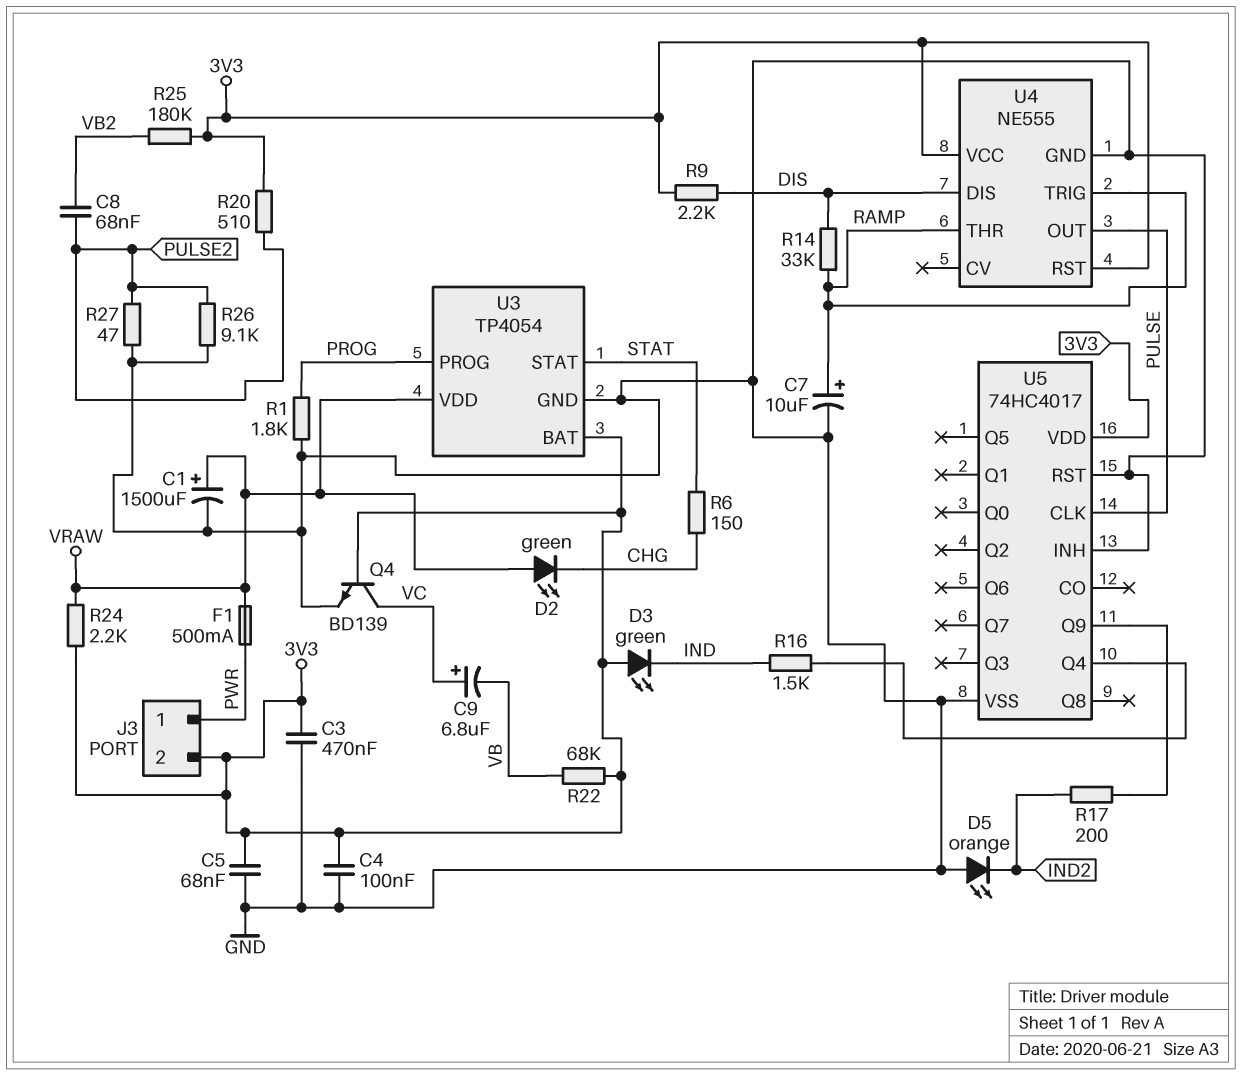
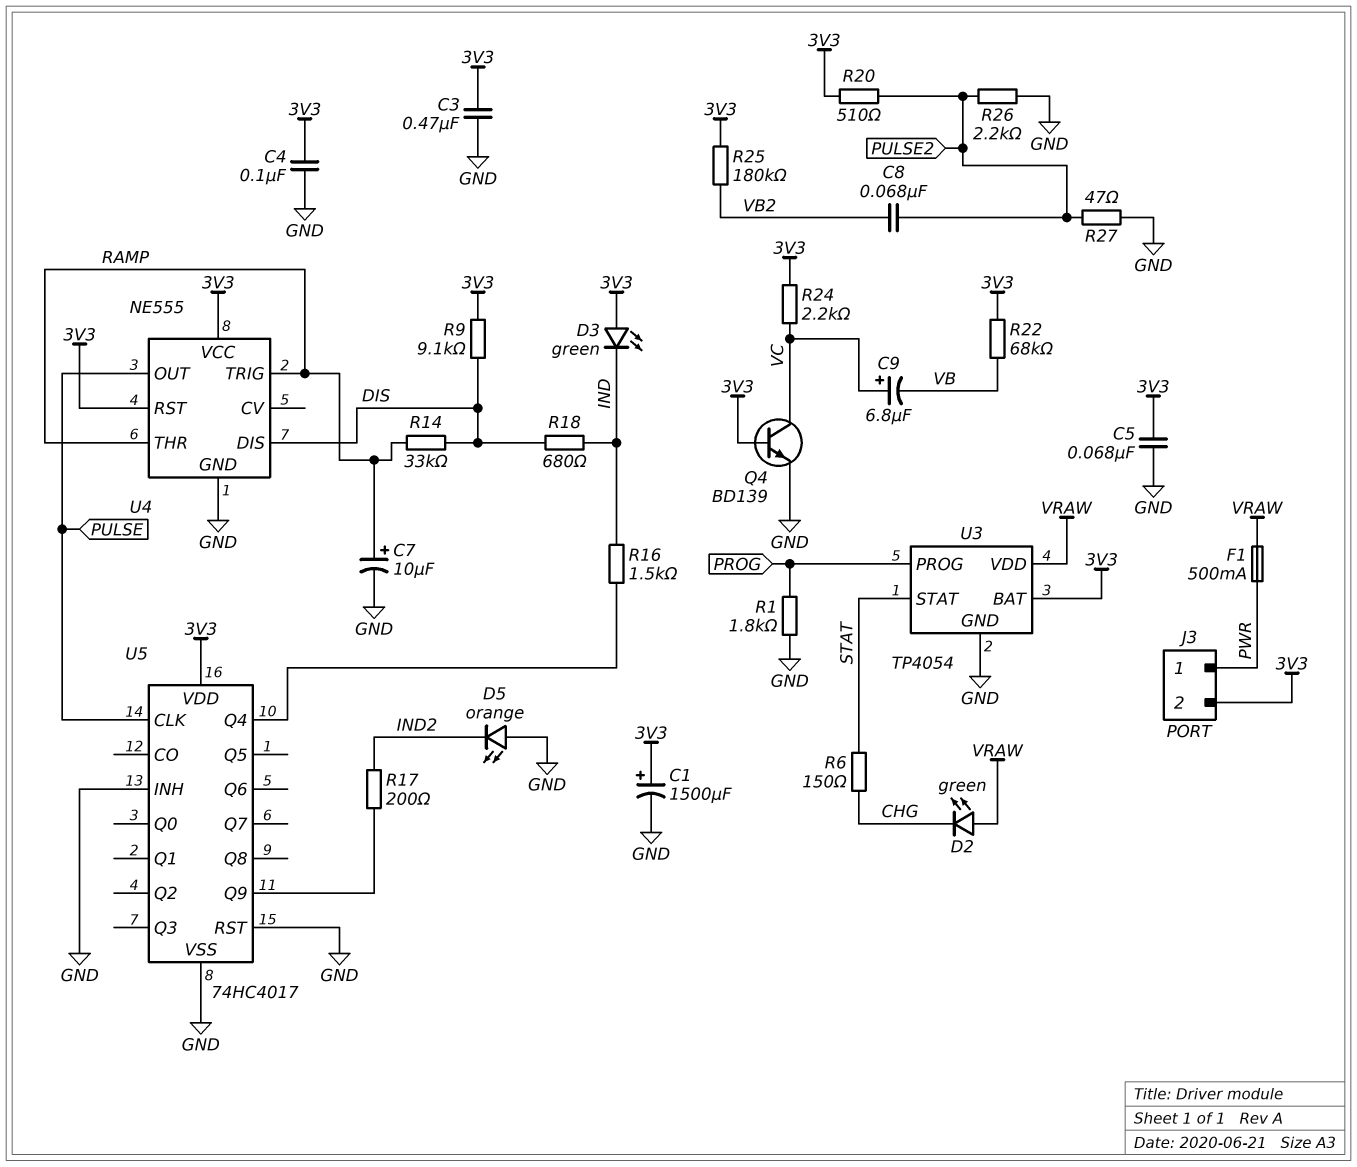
C1: 1500uF (plus VRAW, minus GND) -> 1500uF (plus 3V3, minus GND)
R9: 2.2k (3V3, DIS) -> 9.1k (3V3, DIS)
R18: none -> 680 (DIS, IND)
R24: 2.2k (3V3, VRAW) -> 2.2k (3V3, VC)
R26: 9.1k (GND, PULSE2) -> 2.2k (GND, PULSE2)

